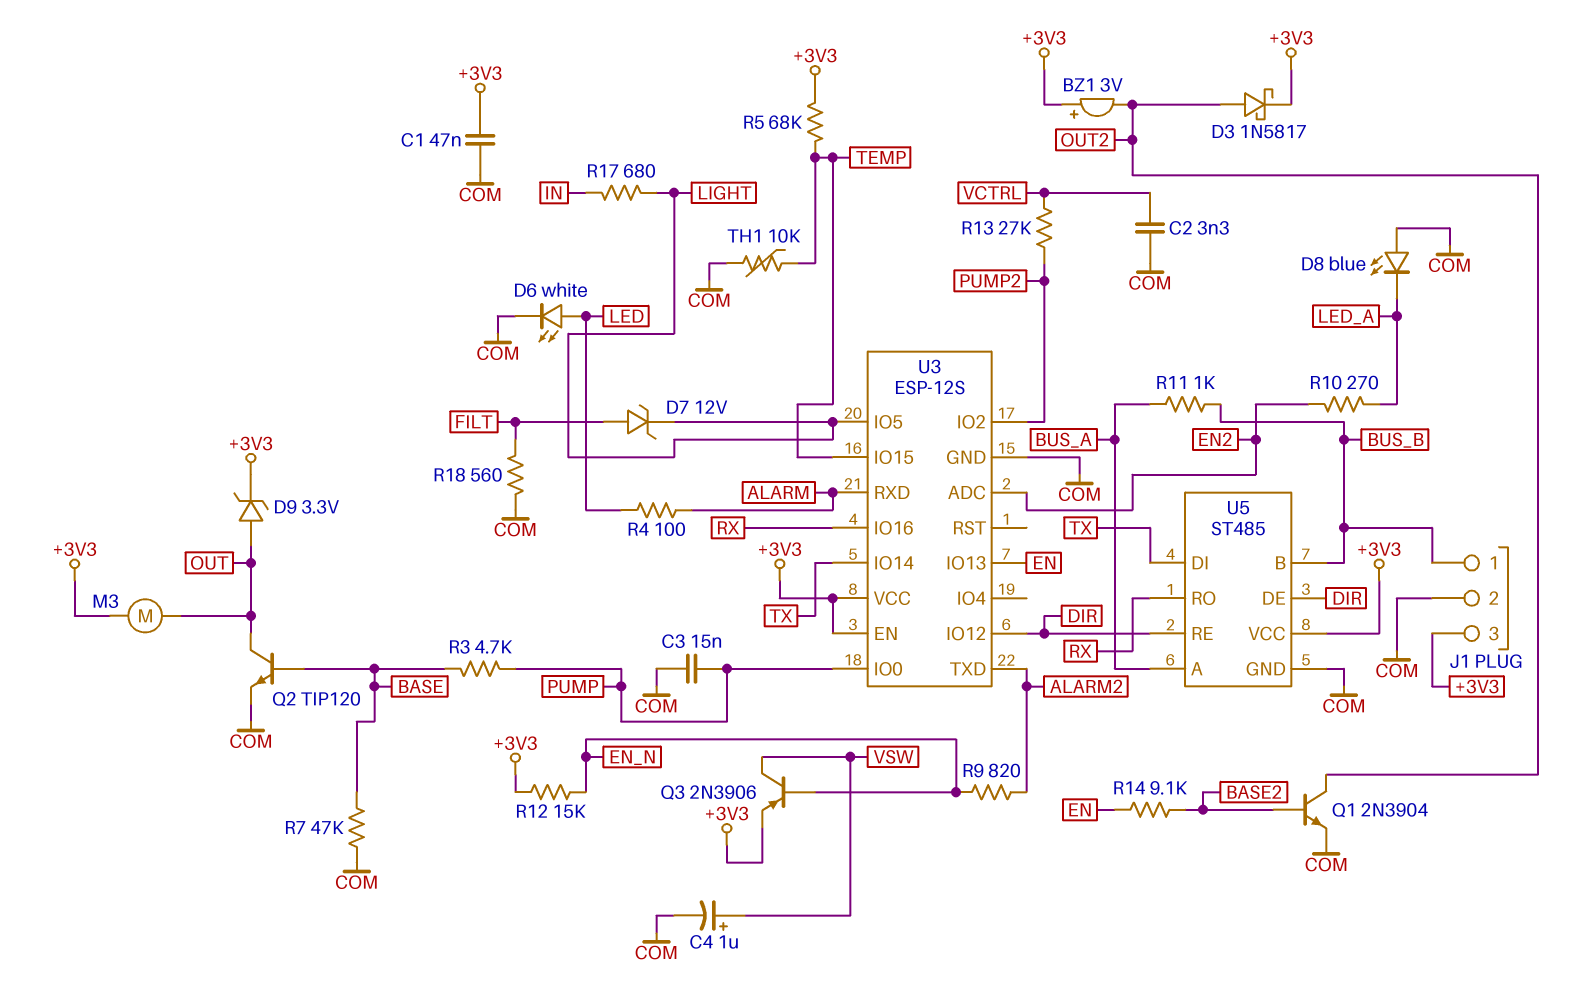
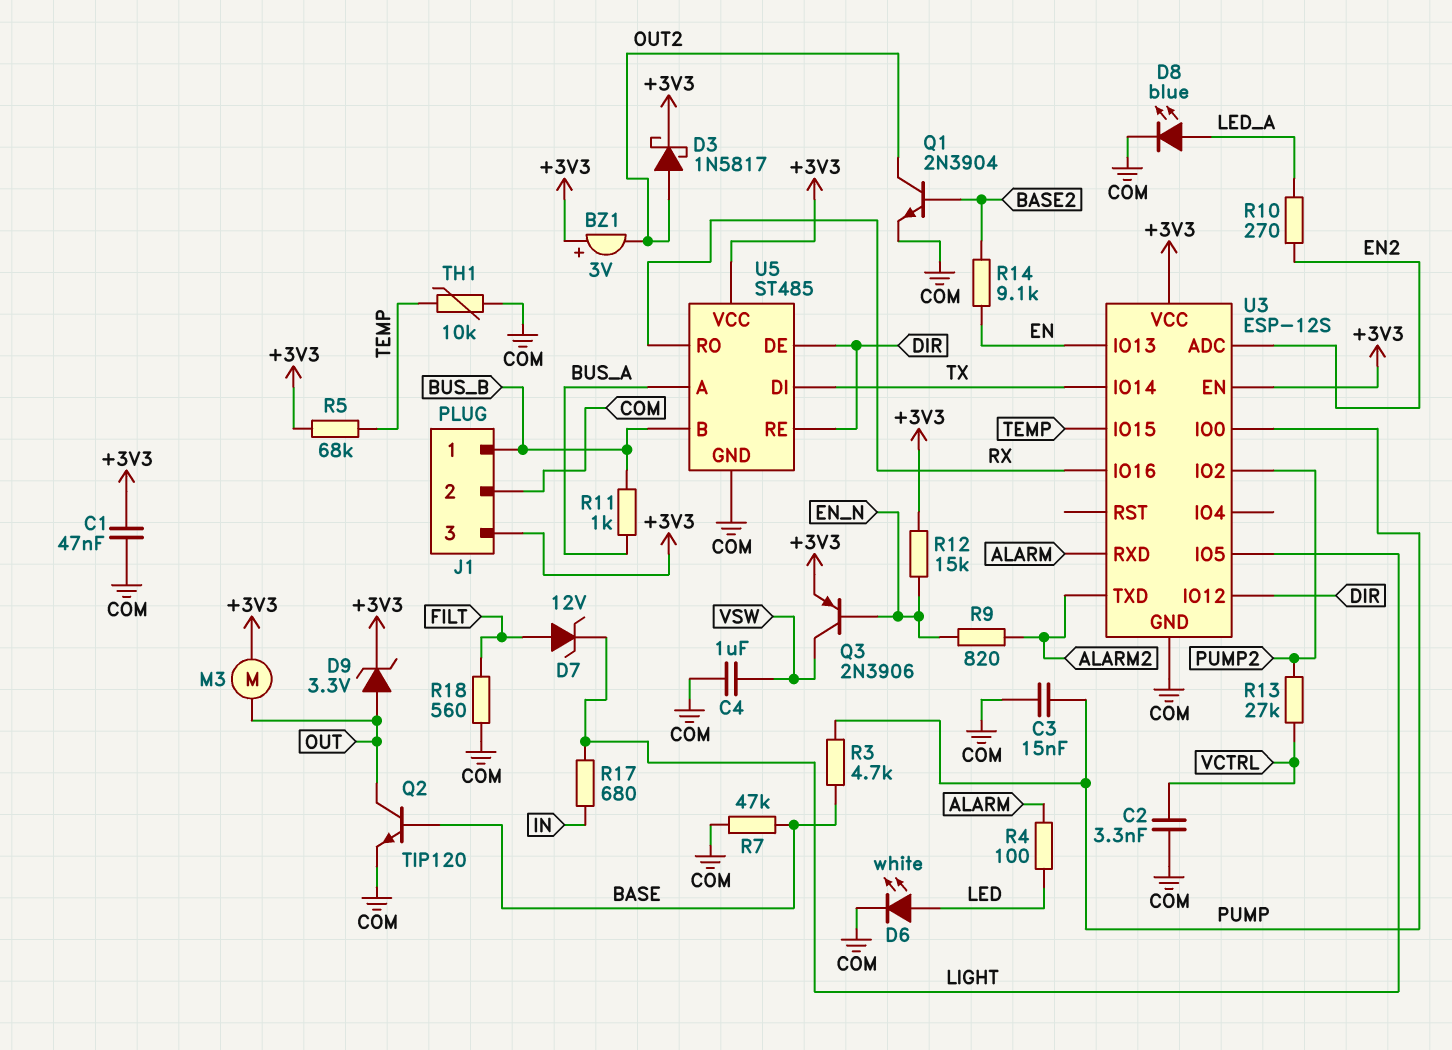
C4: 1uF (plus VSW, minus COM) -> 1uF (COM, VSW)
D8: LED blue (A COM, K LED_A) -> LED blue (A LED_A, K COM)

